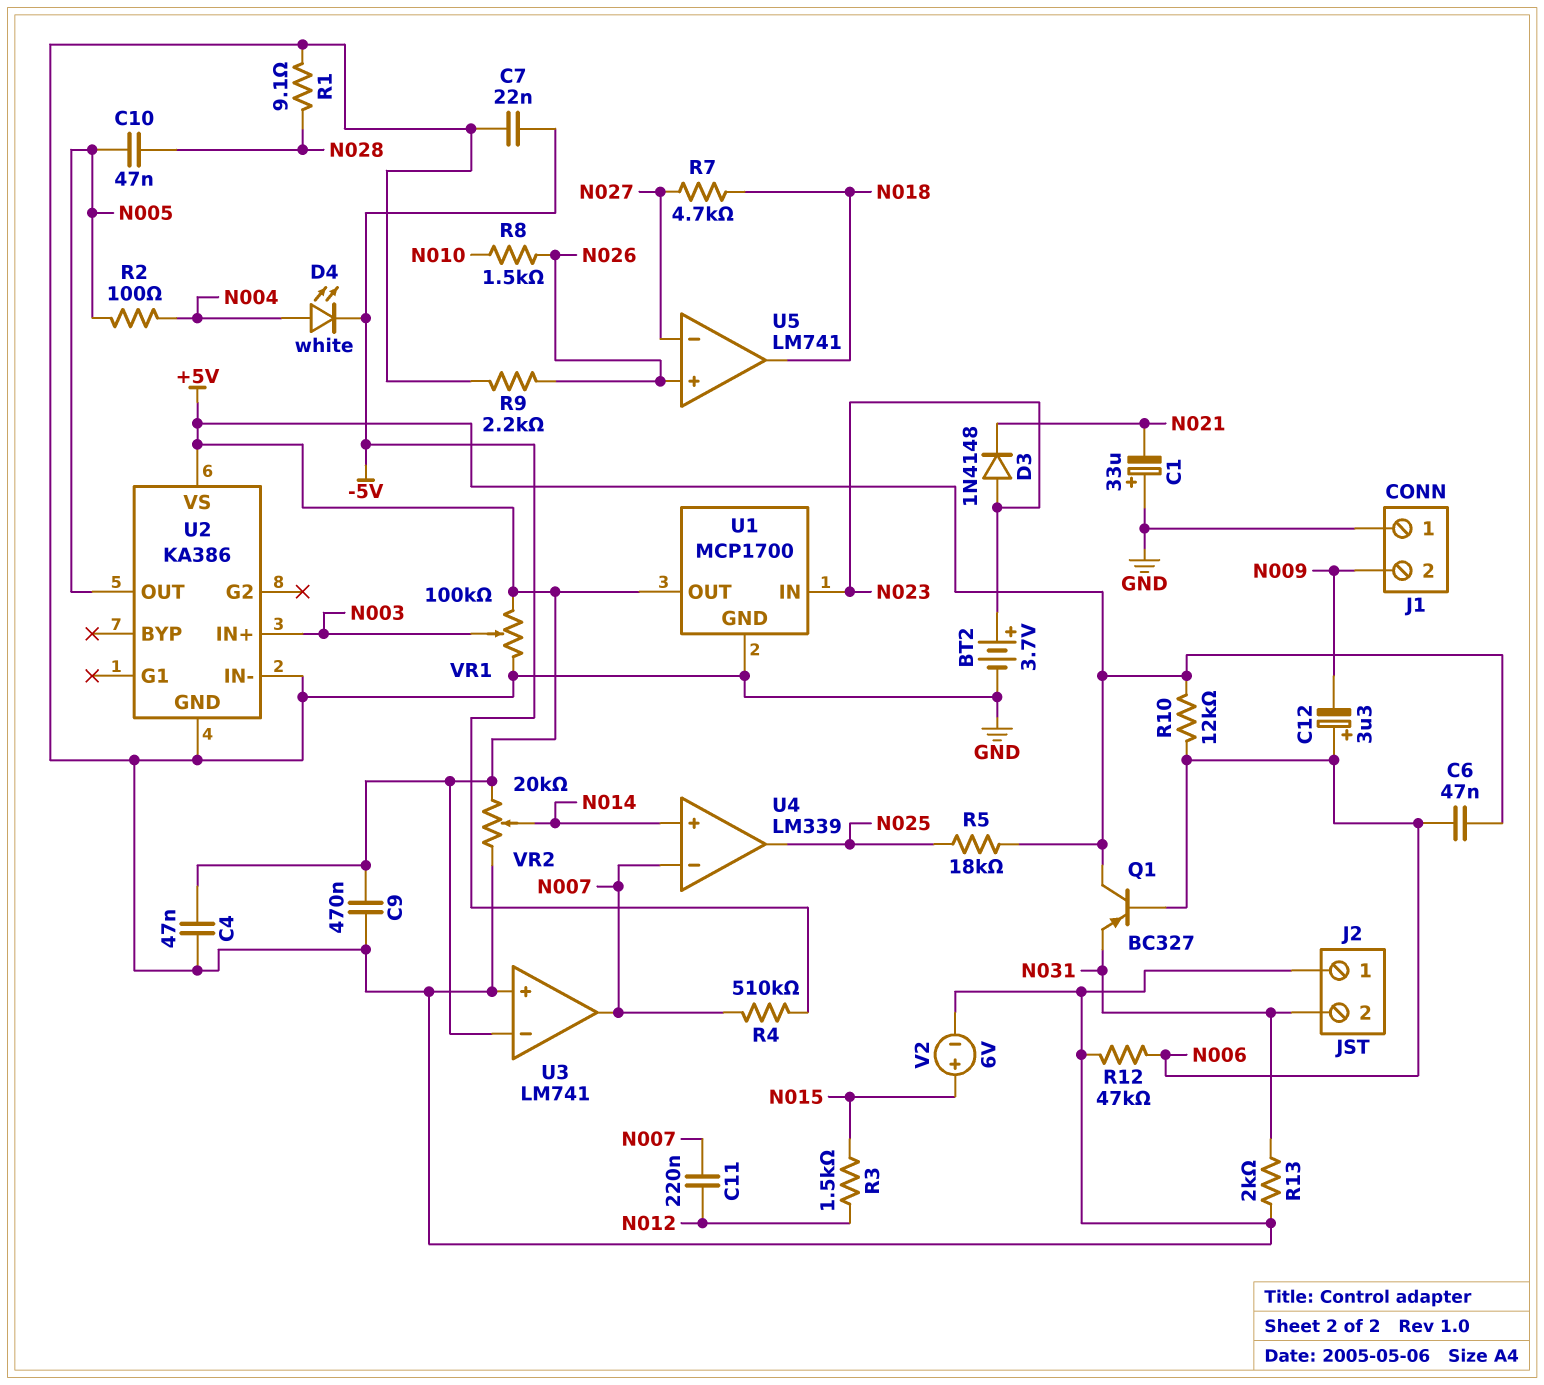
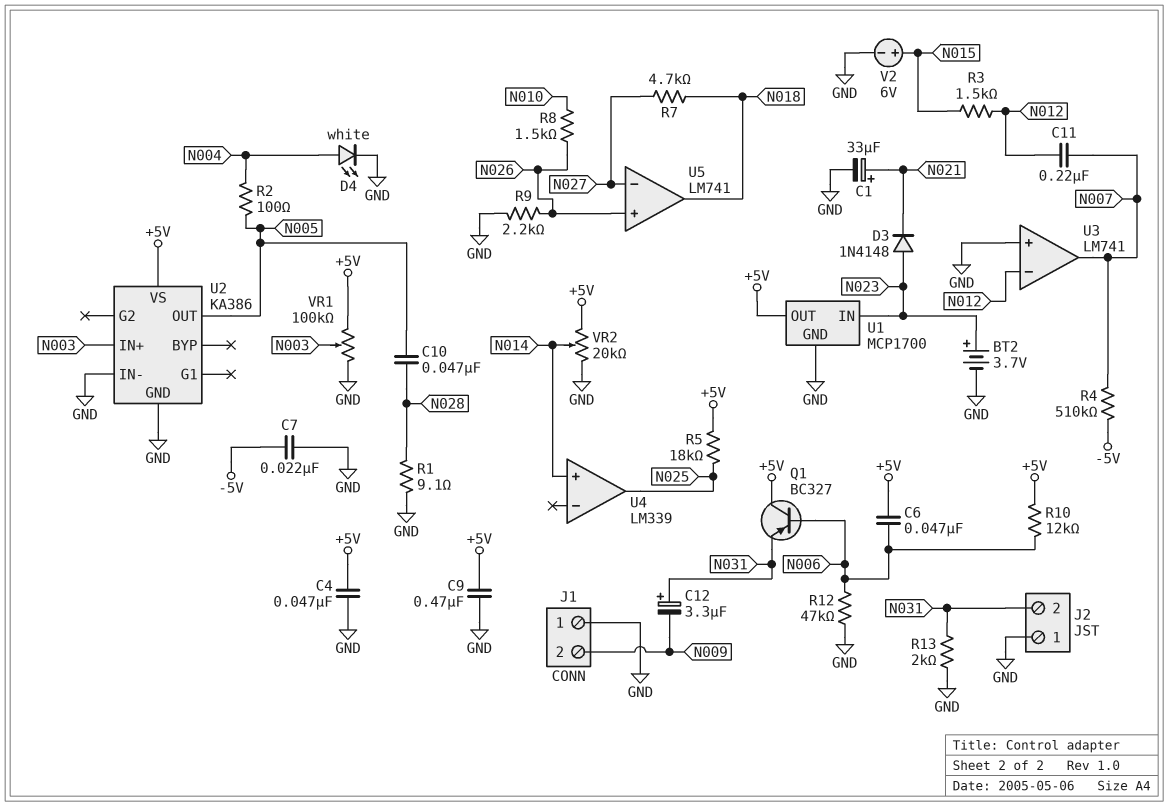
C1: 33uF (plus GND, minus N021) -> 33uF (plus N021, minus GND)
C12: 3.3uF (plus N006, minus N009) -> 3.3uF (plus N031, minus N009)
D4: LED white (A N004, K -5V) -> LED white (A N004, K GND)
U3 pin in-: +5V -> N012
U4 pin in-: N007 -> none

